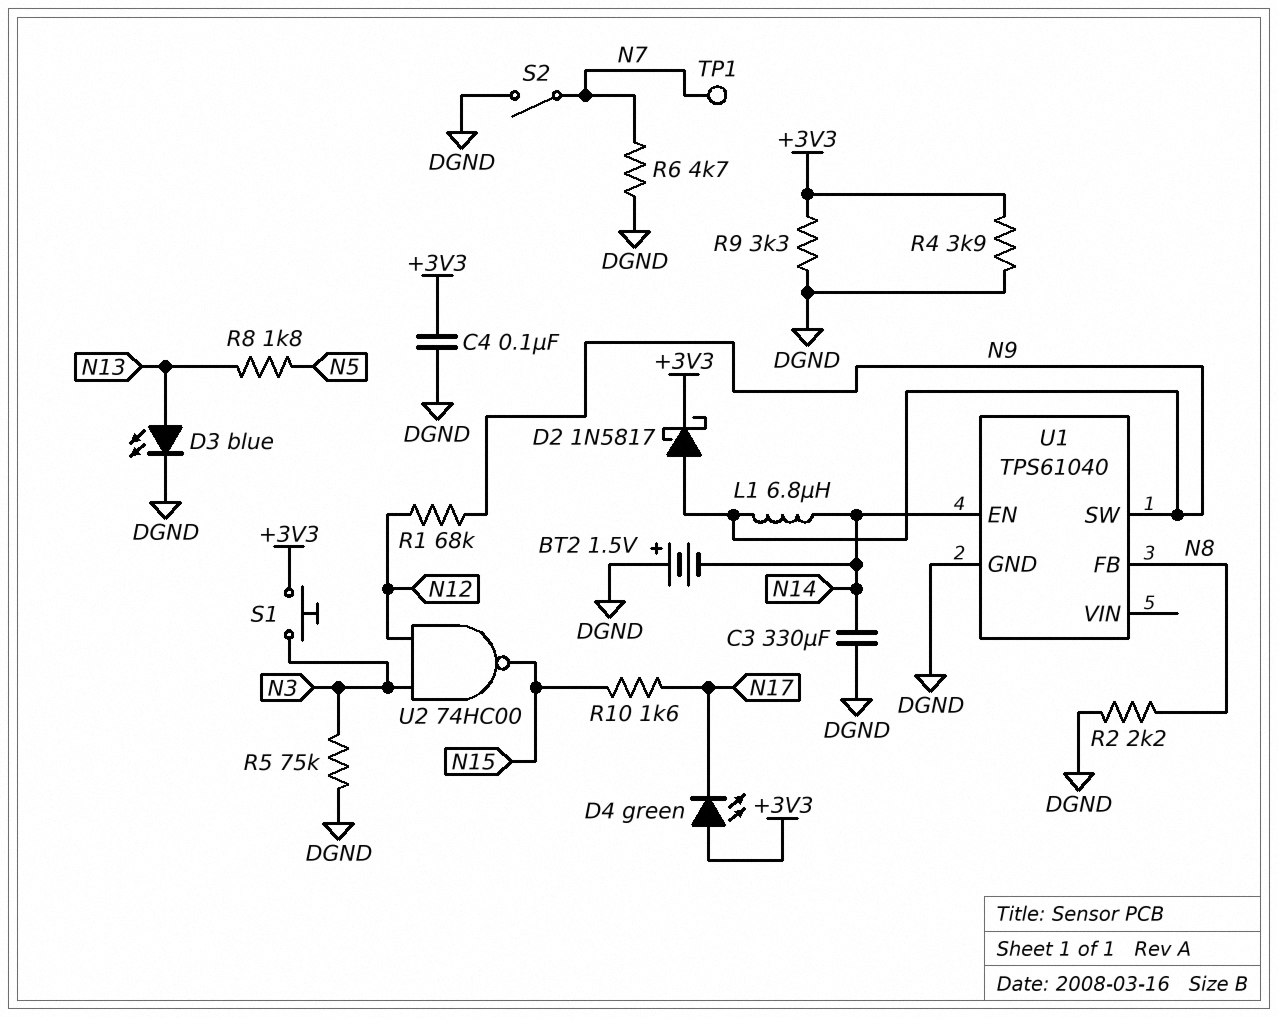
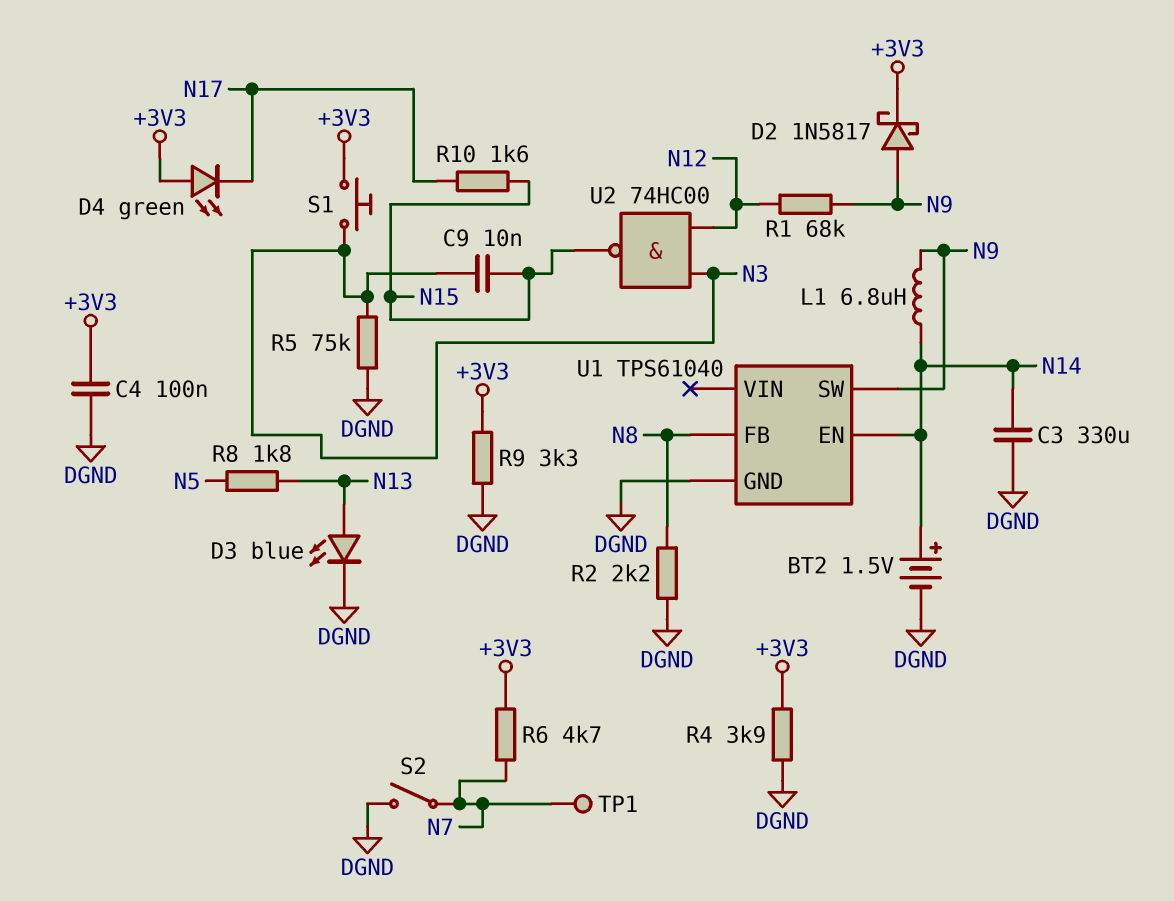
BT2: 1.5V (plus DGND, minus N14) -> 1.5V (plus N14, minus DGND)
C9: none -> 10nF (N3, N15)
R6: 4.7k (DGND, N7) -> 4.7k (+3V3, N7)

